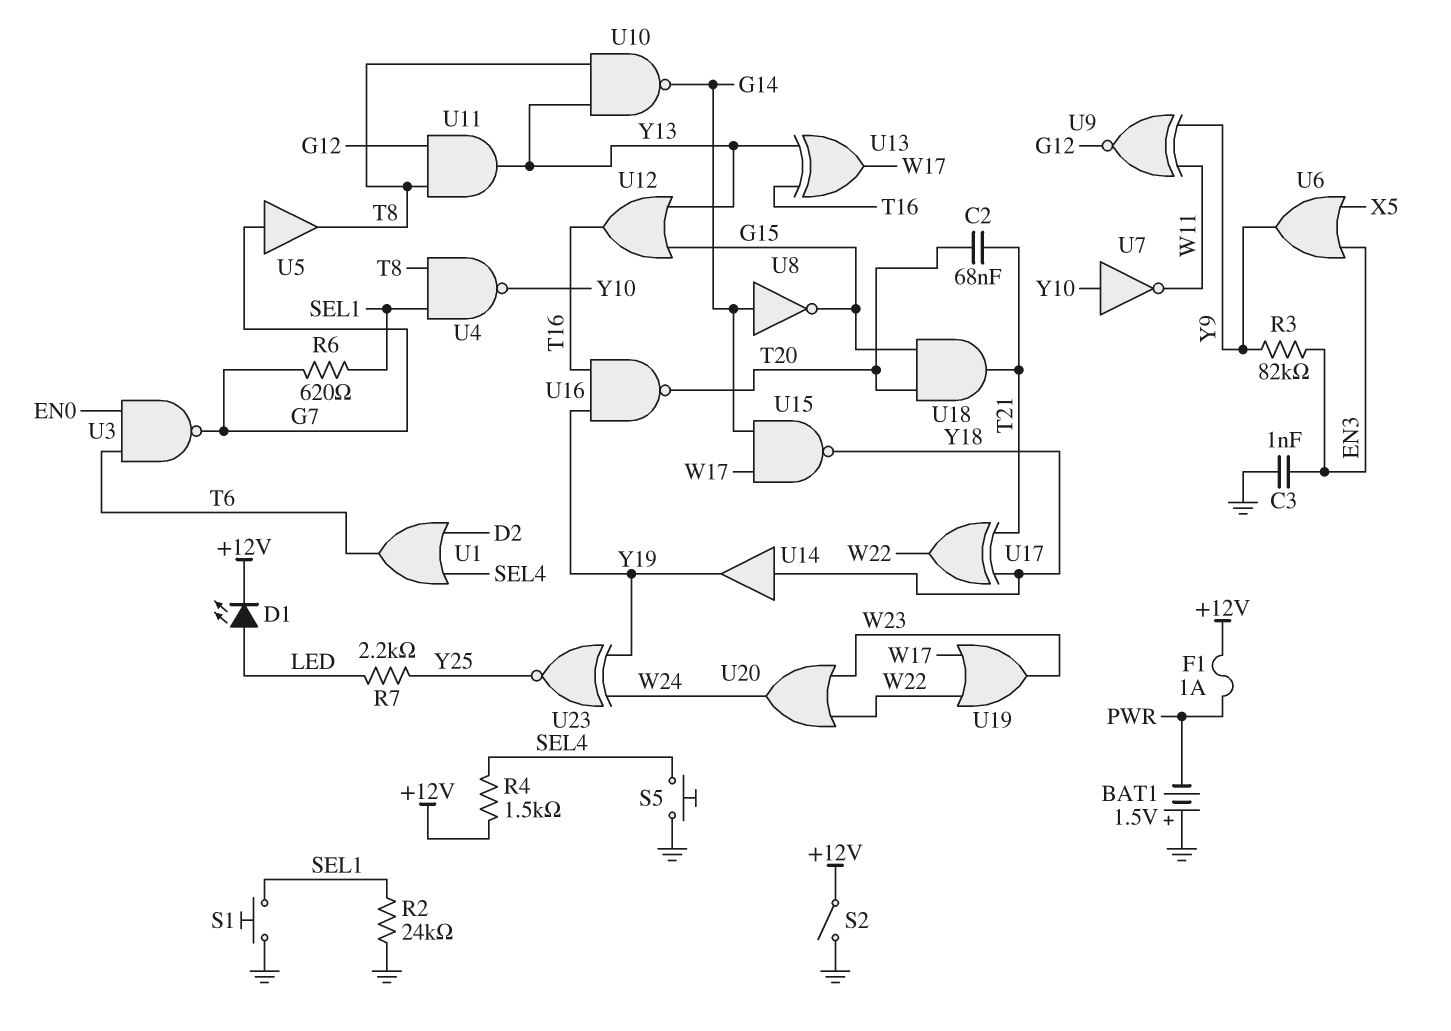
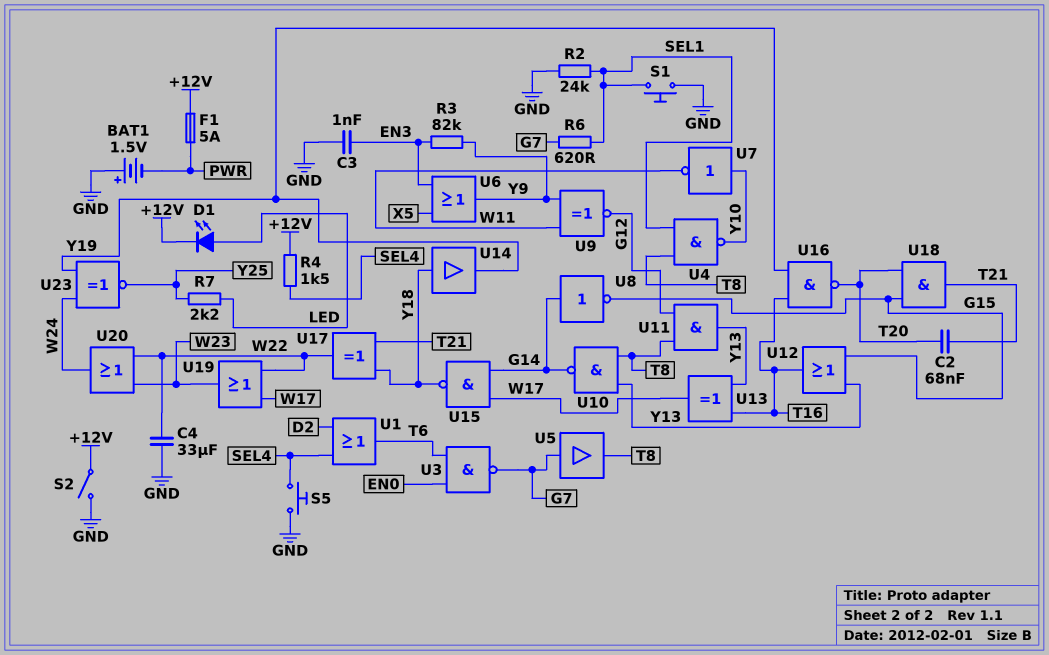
C4: none -> 33uF (GND, W22)
F1: 1A (+12V, PWR) -> 5A (+12V, PWR)

